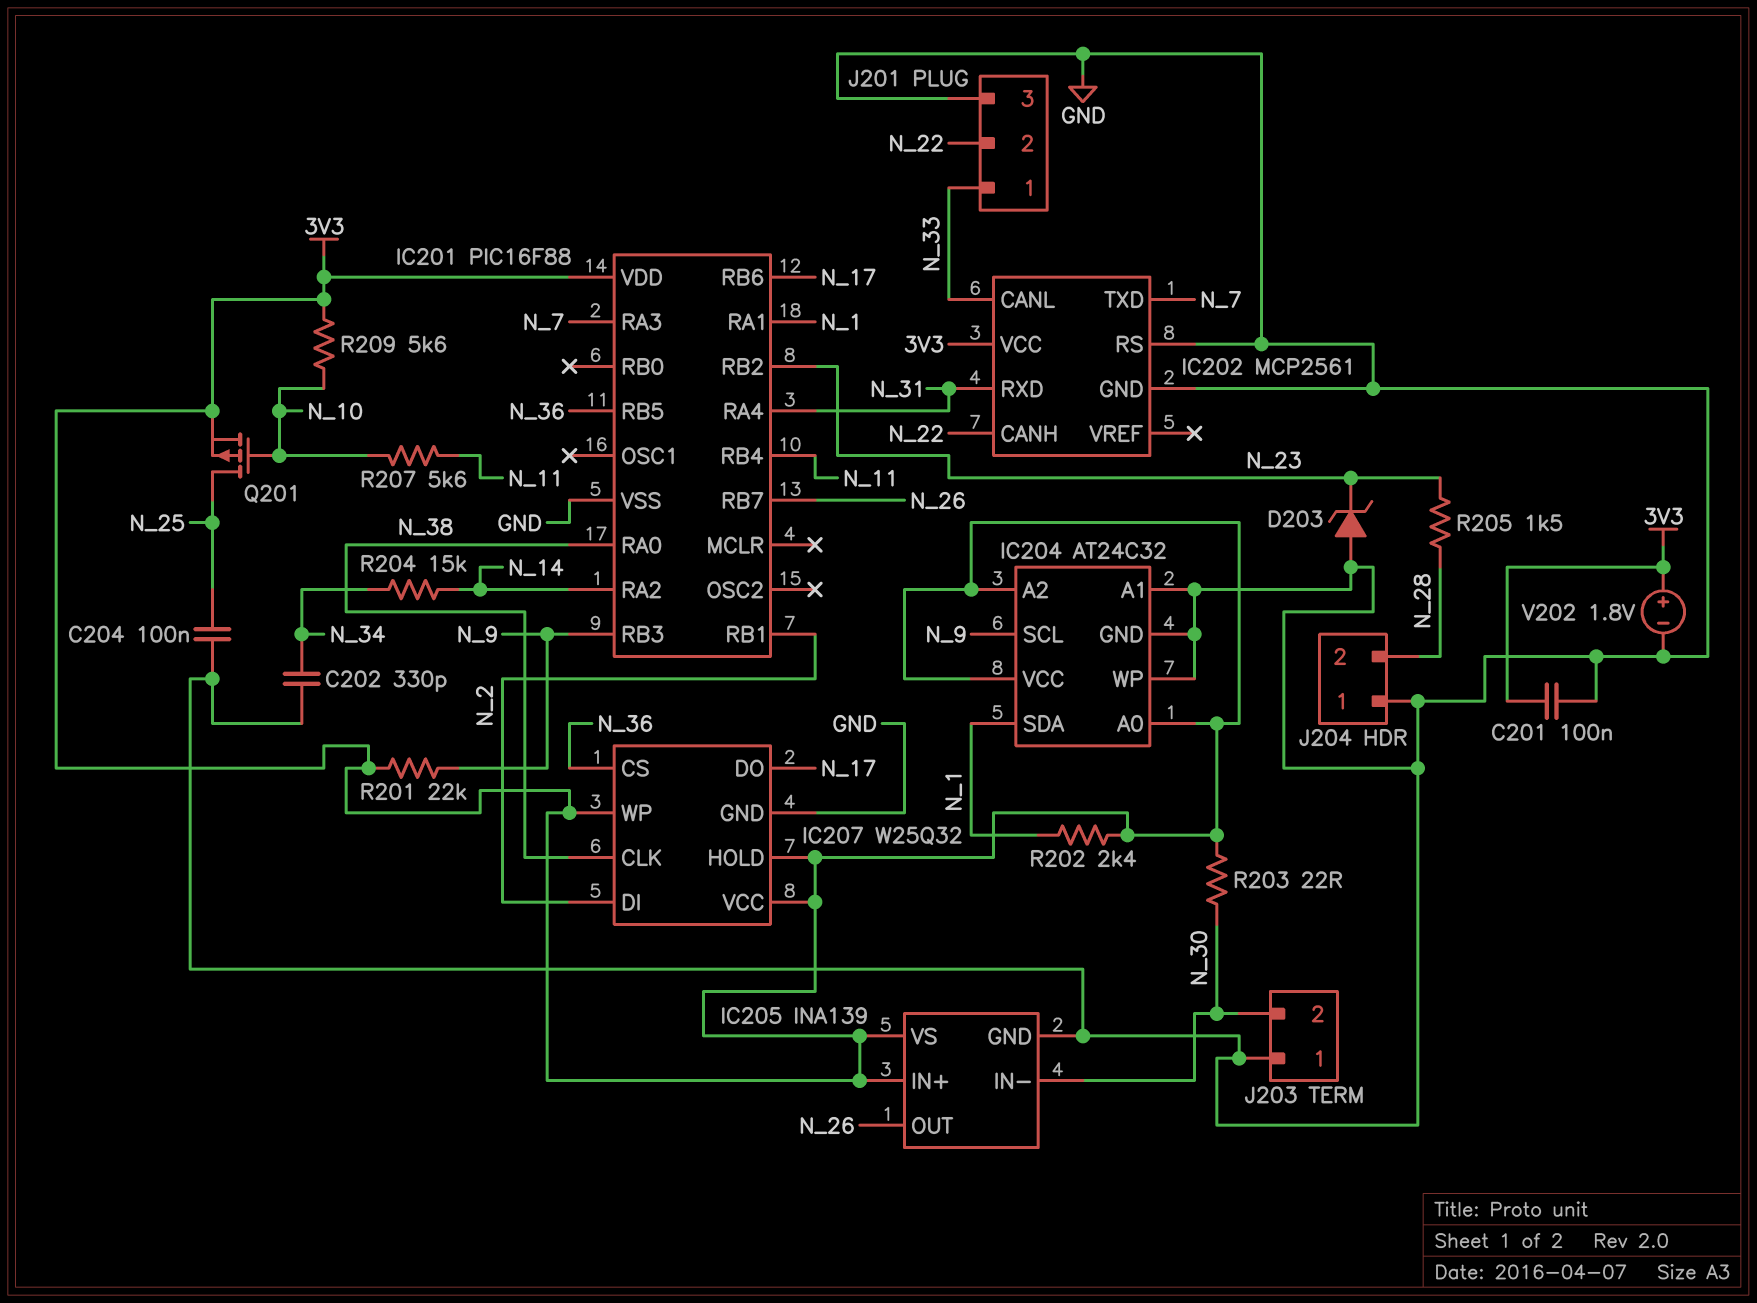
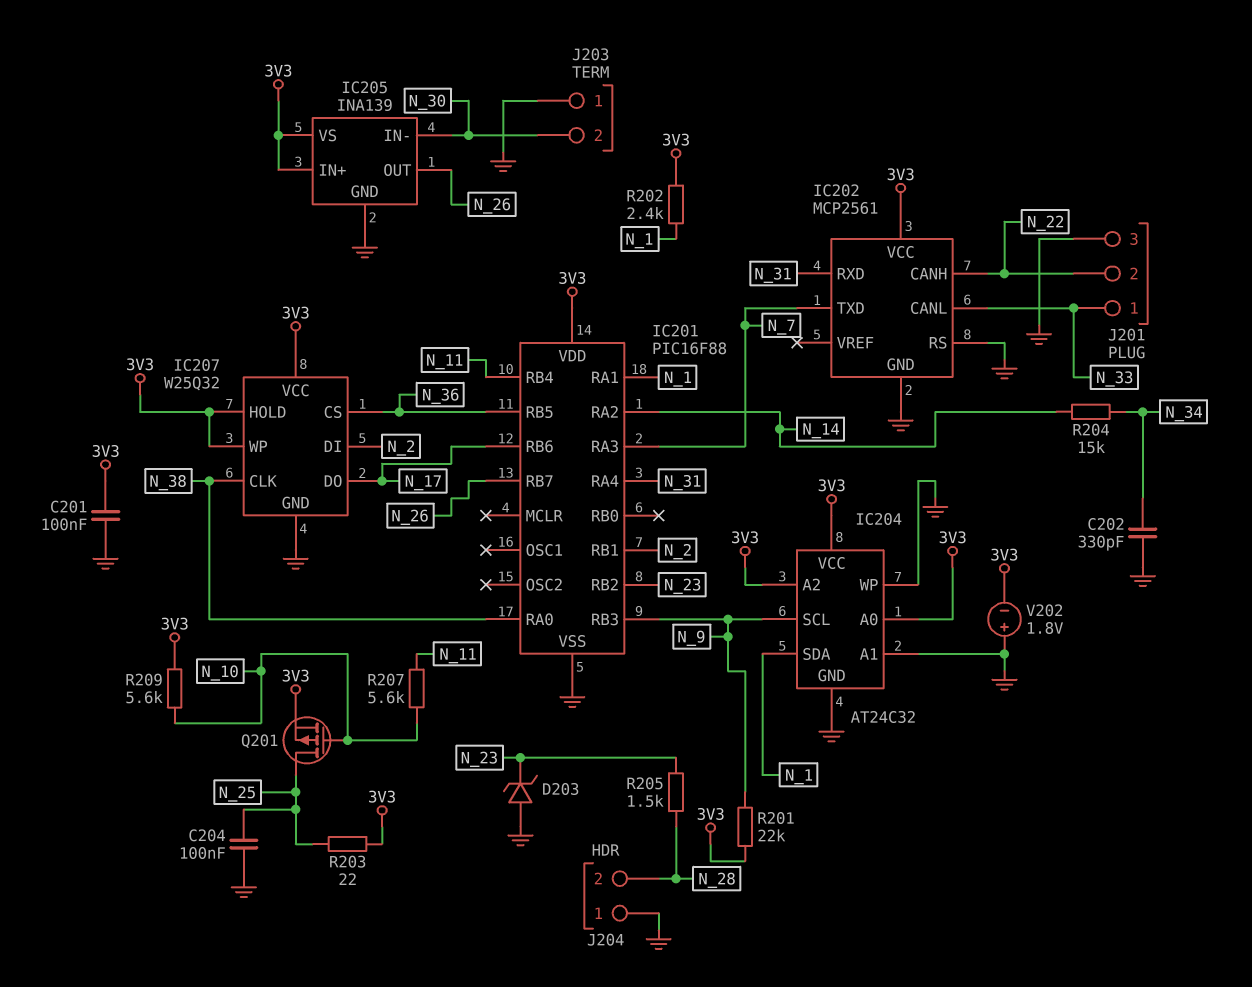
R203: 22 (3V3, N_30) -> 22 (3V3, N_25)
V202: 1.8V (plus 3V3, minus GND) -> 1.8V (plus GND, minus 3V3)

